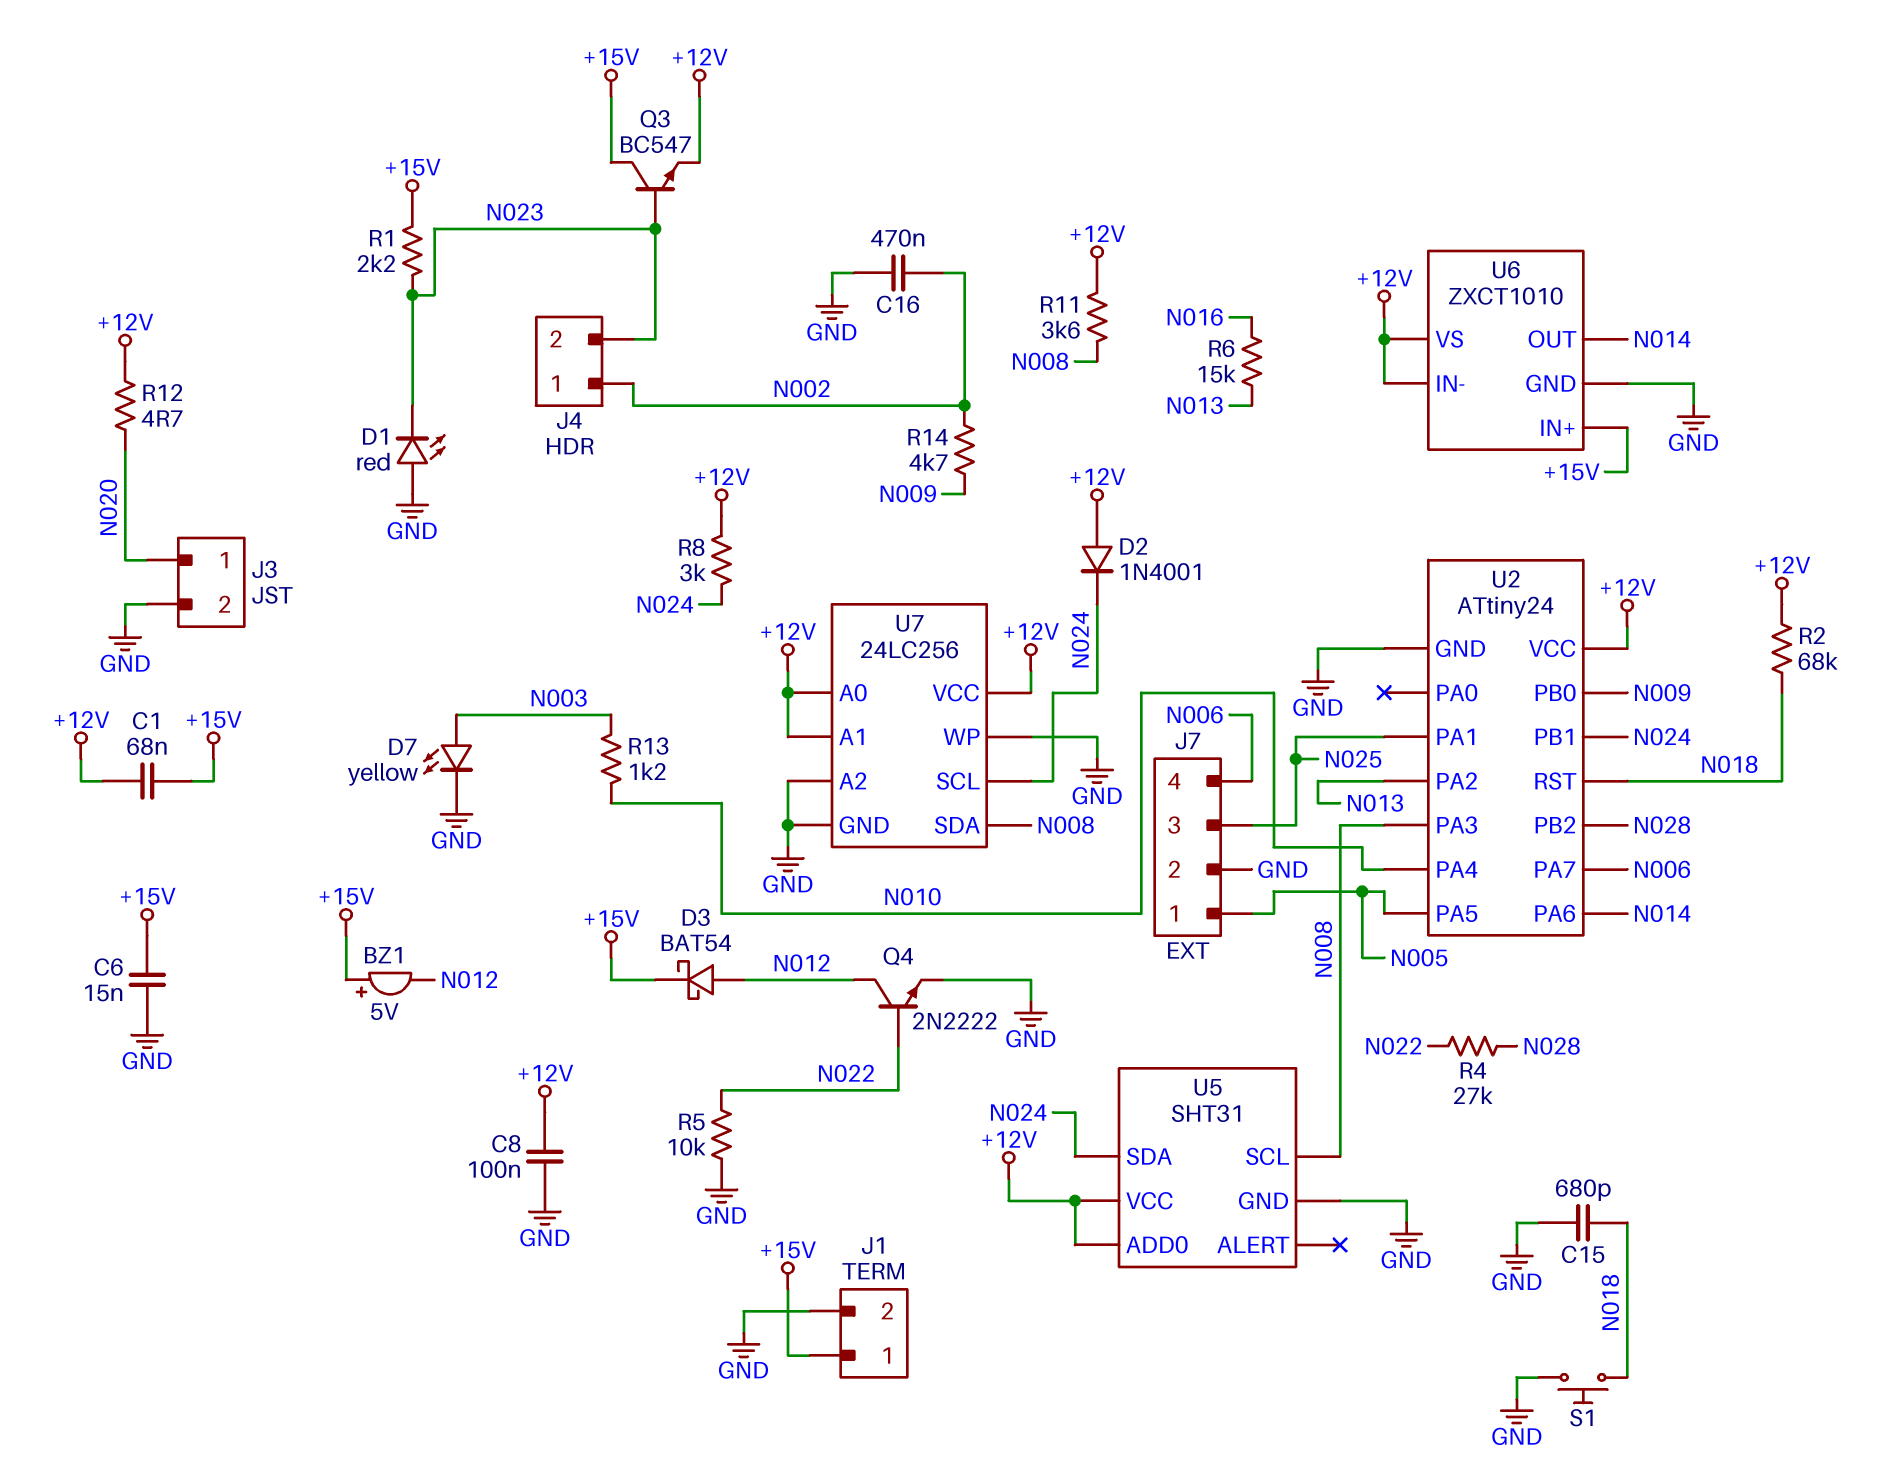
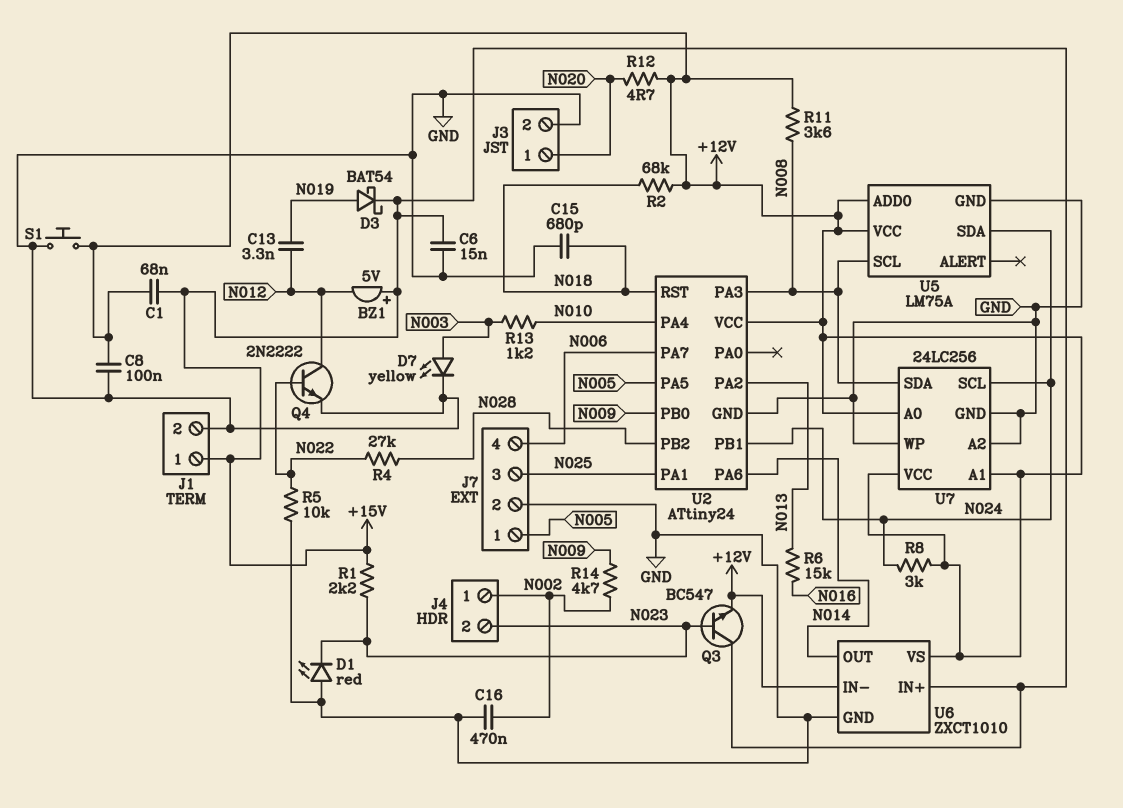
C13: none -> 3.3nF (N012, N019)
D2: diode 1N4001 (A +12V, K N024) -> none
D3: schottky BAT54 (A N012, K +15V) -> schottky BAT54 (A N019, K +15V)
S1: button (GND, N018) -> button (+12V, GND)
U5: SHT31 -> LM75A

